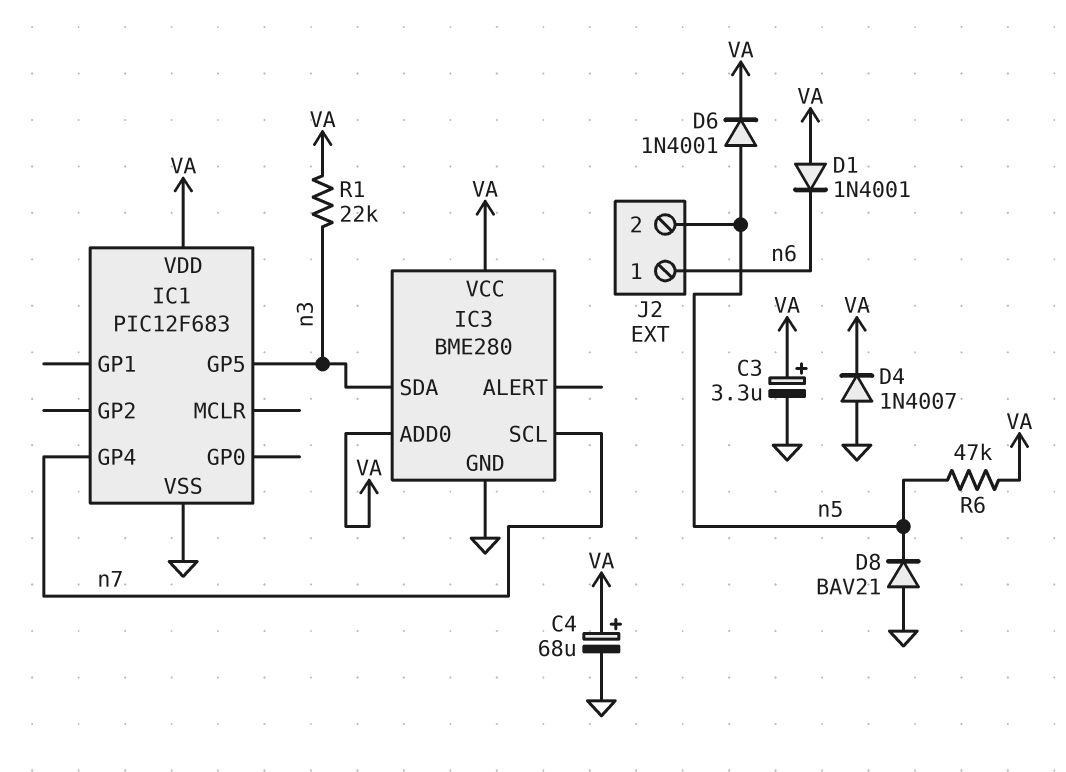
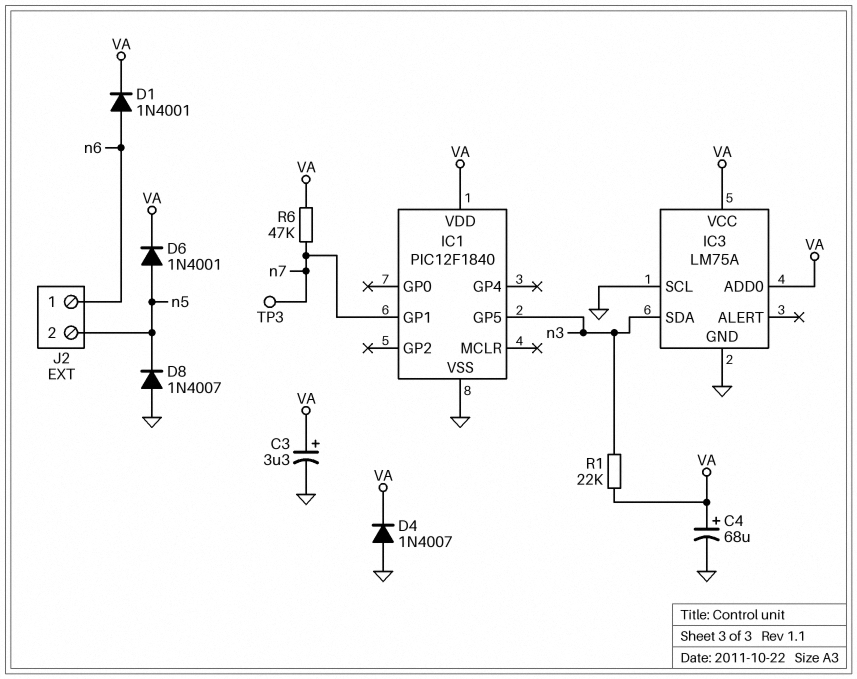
D1: diode 1N4001 (A VA, K n6) -> diode 1N4001 (A n6, K VA)
D8: diode BAV21 (A GND, K n5) -> diode 1N4007 (A GND, K n5)
IC1: PIC12F683 -> PIC12F1840
IC1 pin GP1: none -> n7
IC1 pin GP4: n7 -> none
IC3: BME280 -> LM75A
IC3 pin SCL: n7 -> GND
R6: 47k (VA, n5) -> 47k (VA, n7)
TP3: none -> test point (n7)

